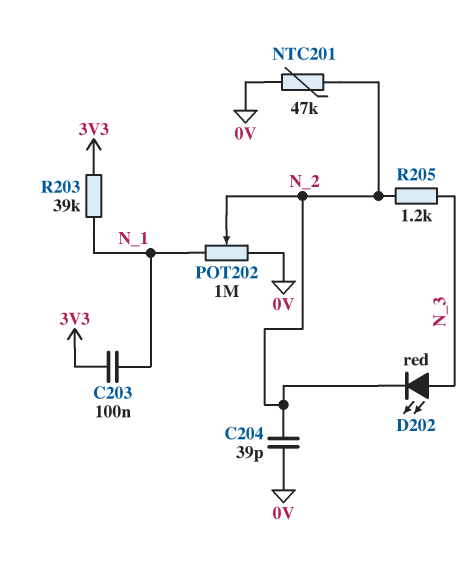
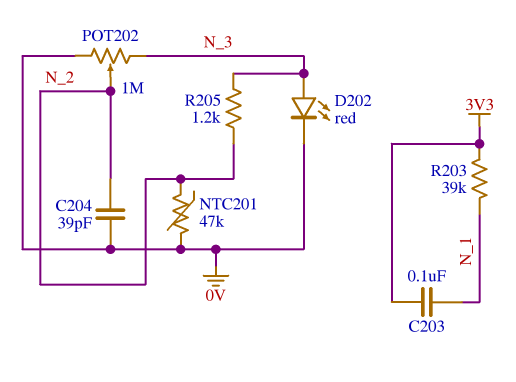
D202: LED red (A N_3, K N_2) -> LED red (A N_3, K 0V)
POT202: 1M (0V, N_1, wiper N_2) -> 1M (0V, N_3, wiper N_2)

